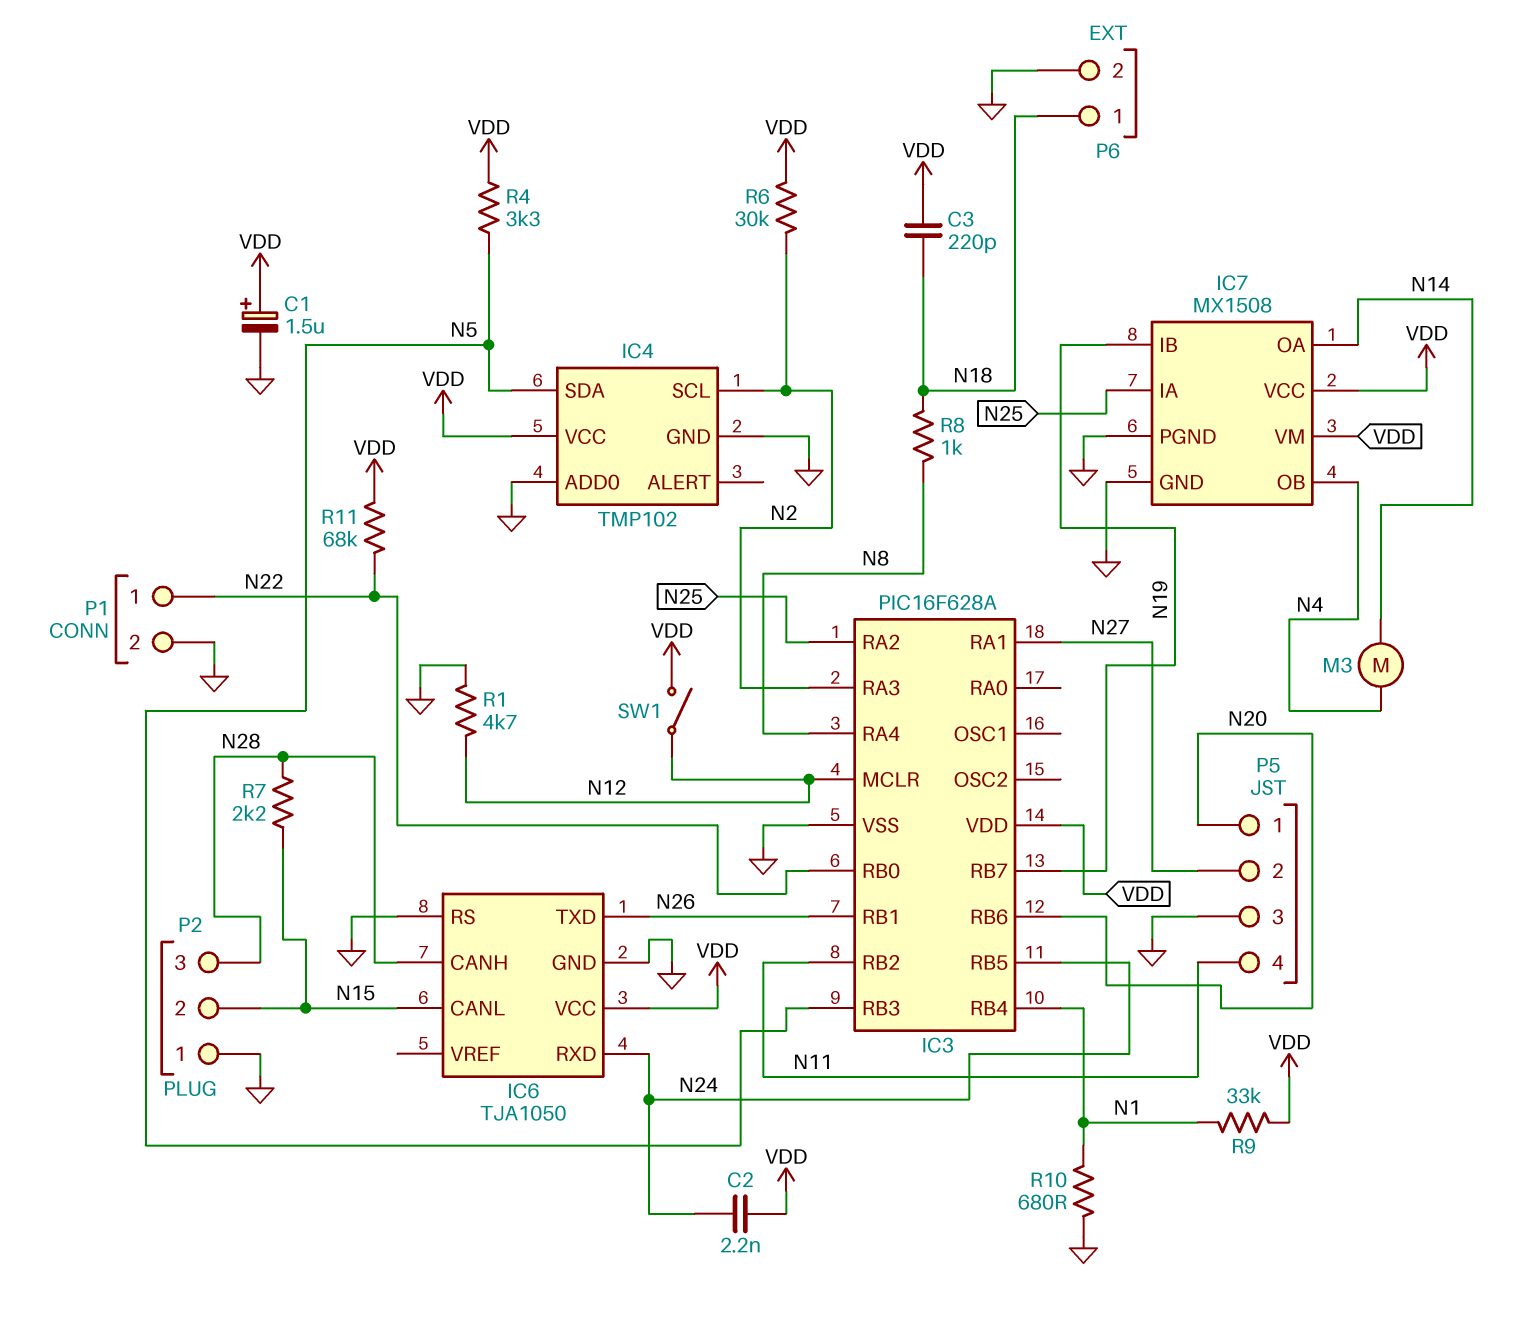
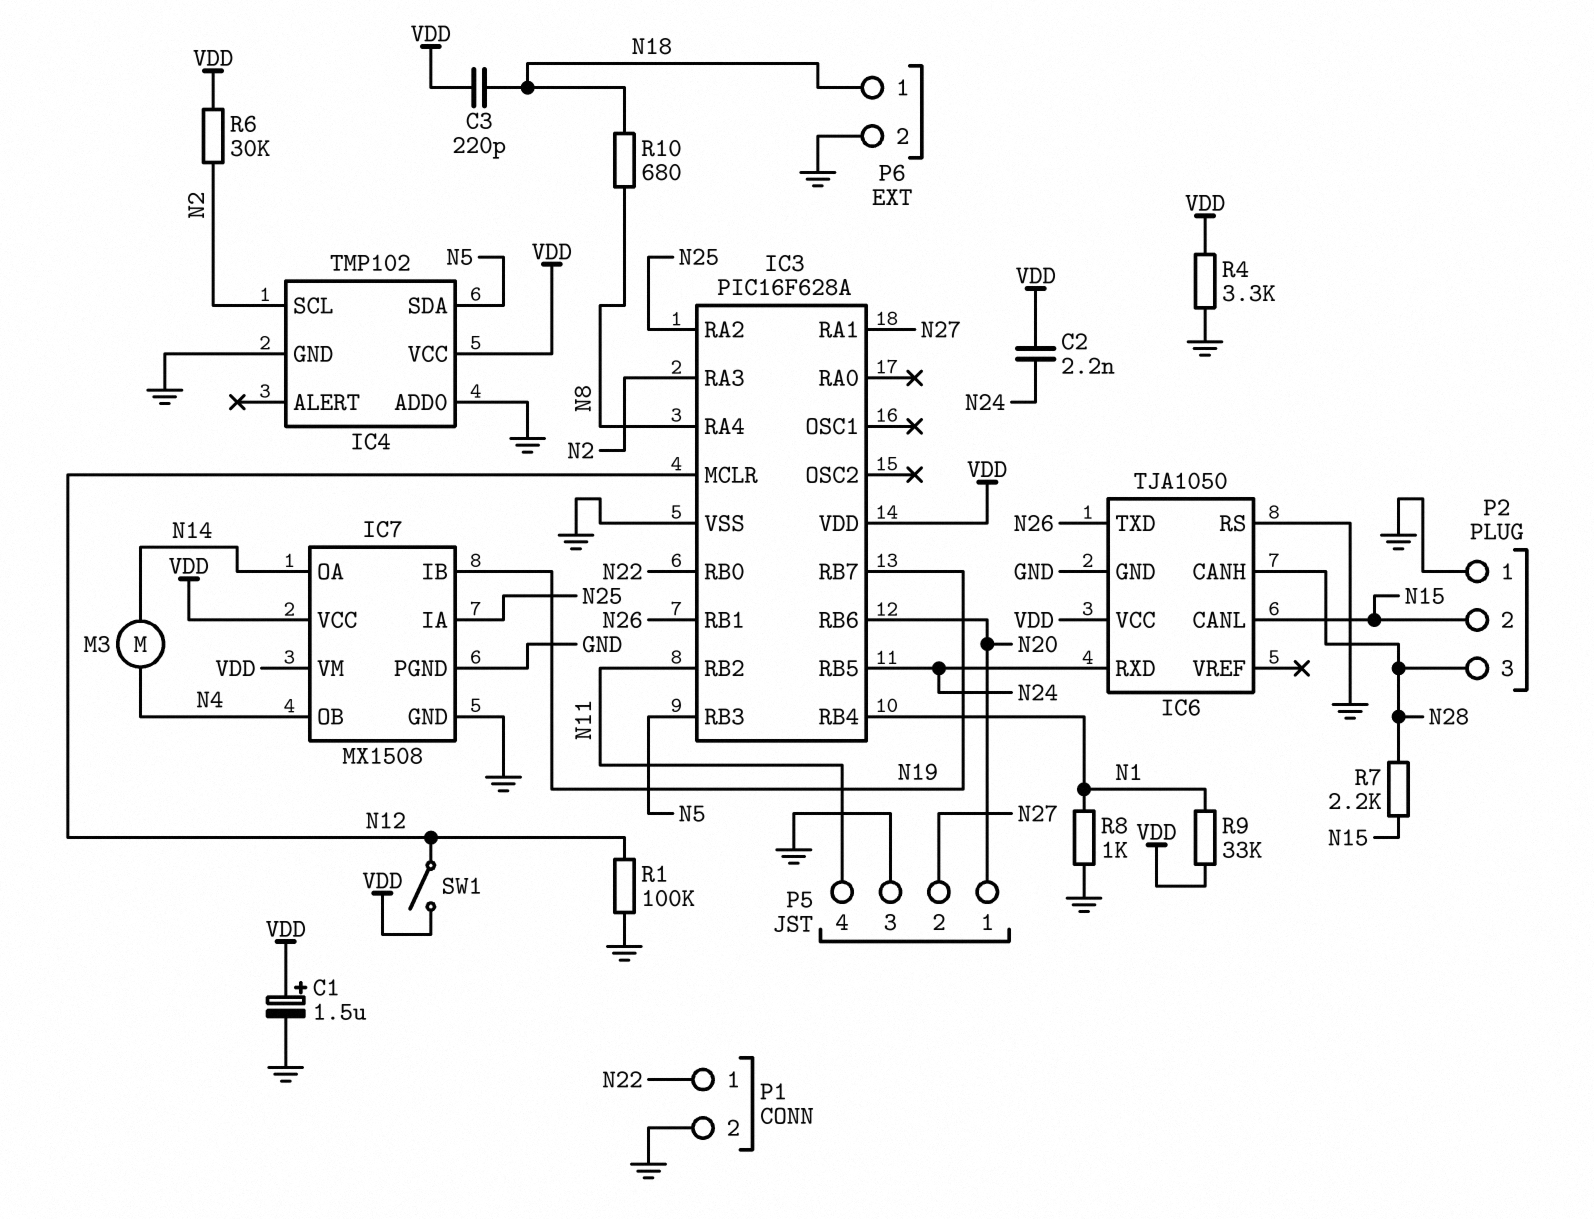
R1: 4.7k (GND, N12) -> 100k (GND, N12)
R4: 3.3k (N5, VDD) -> 3.3k (GND, VDD)
R8: 1k (N8, N18) -> 1k (GND, N1)
R10: 680 (GND, N1) -> 680 (N8, N18)
R11: 68k (N22, VDD) -> none

